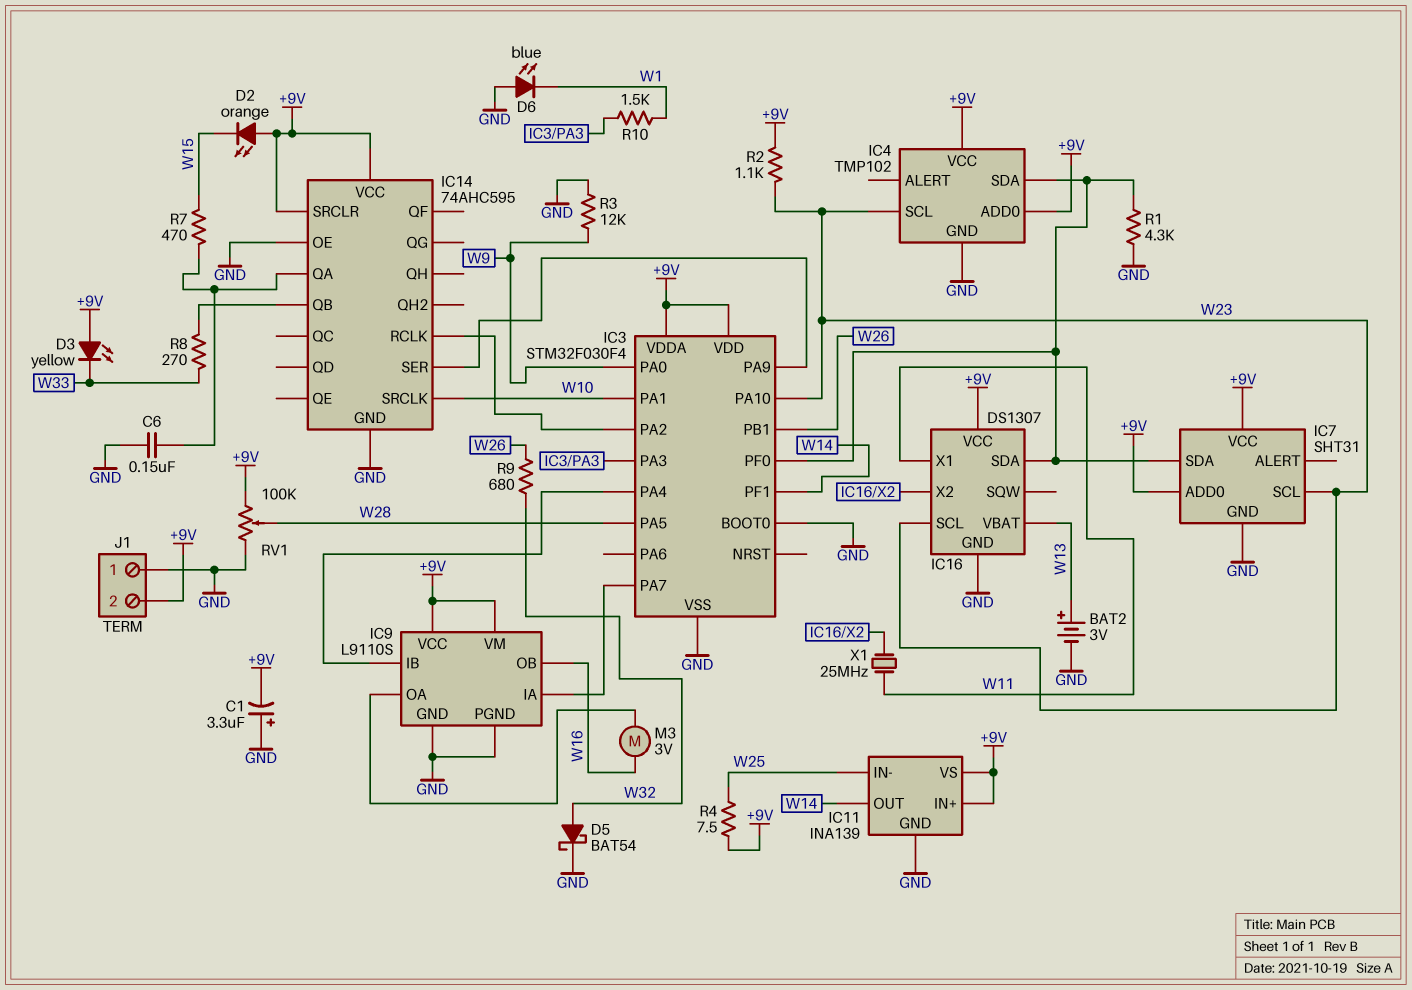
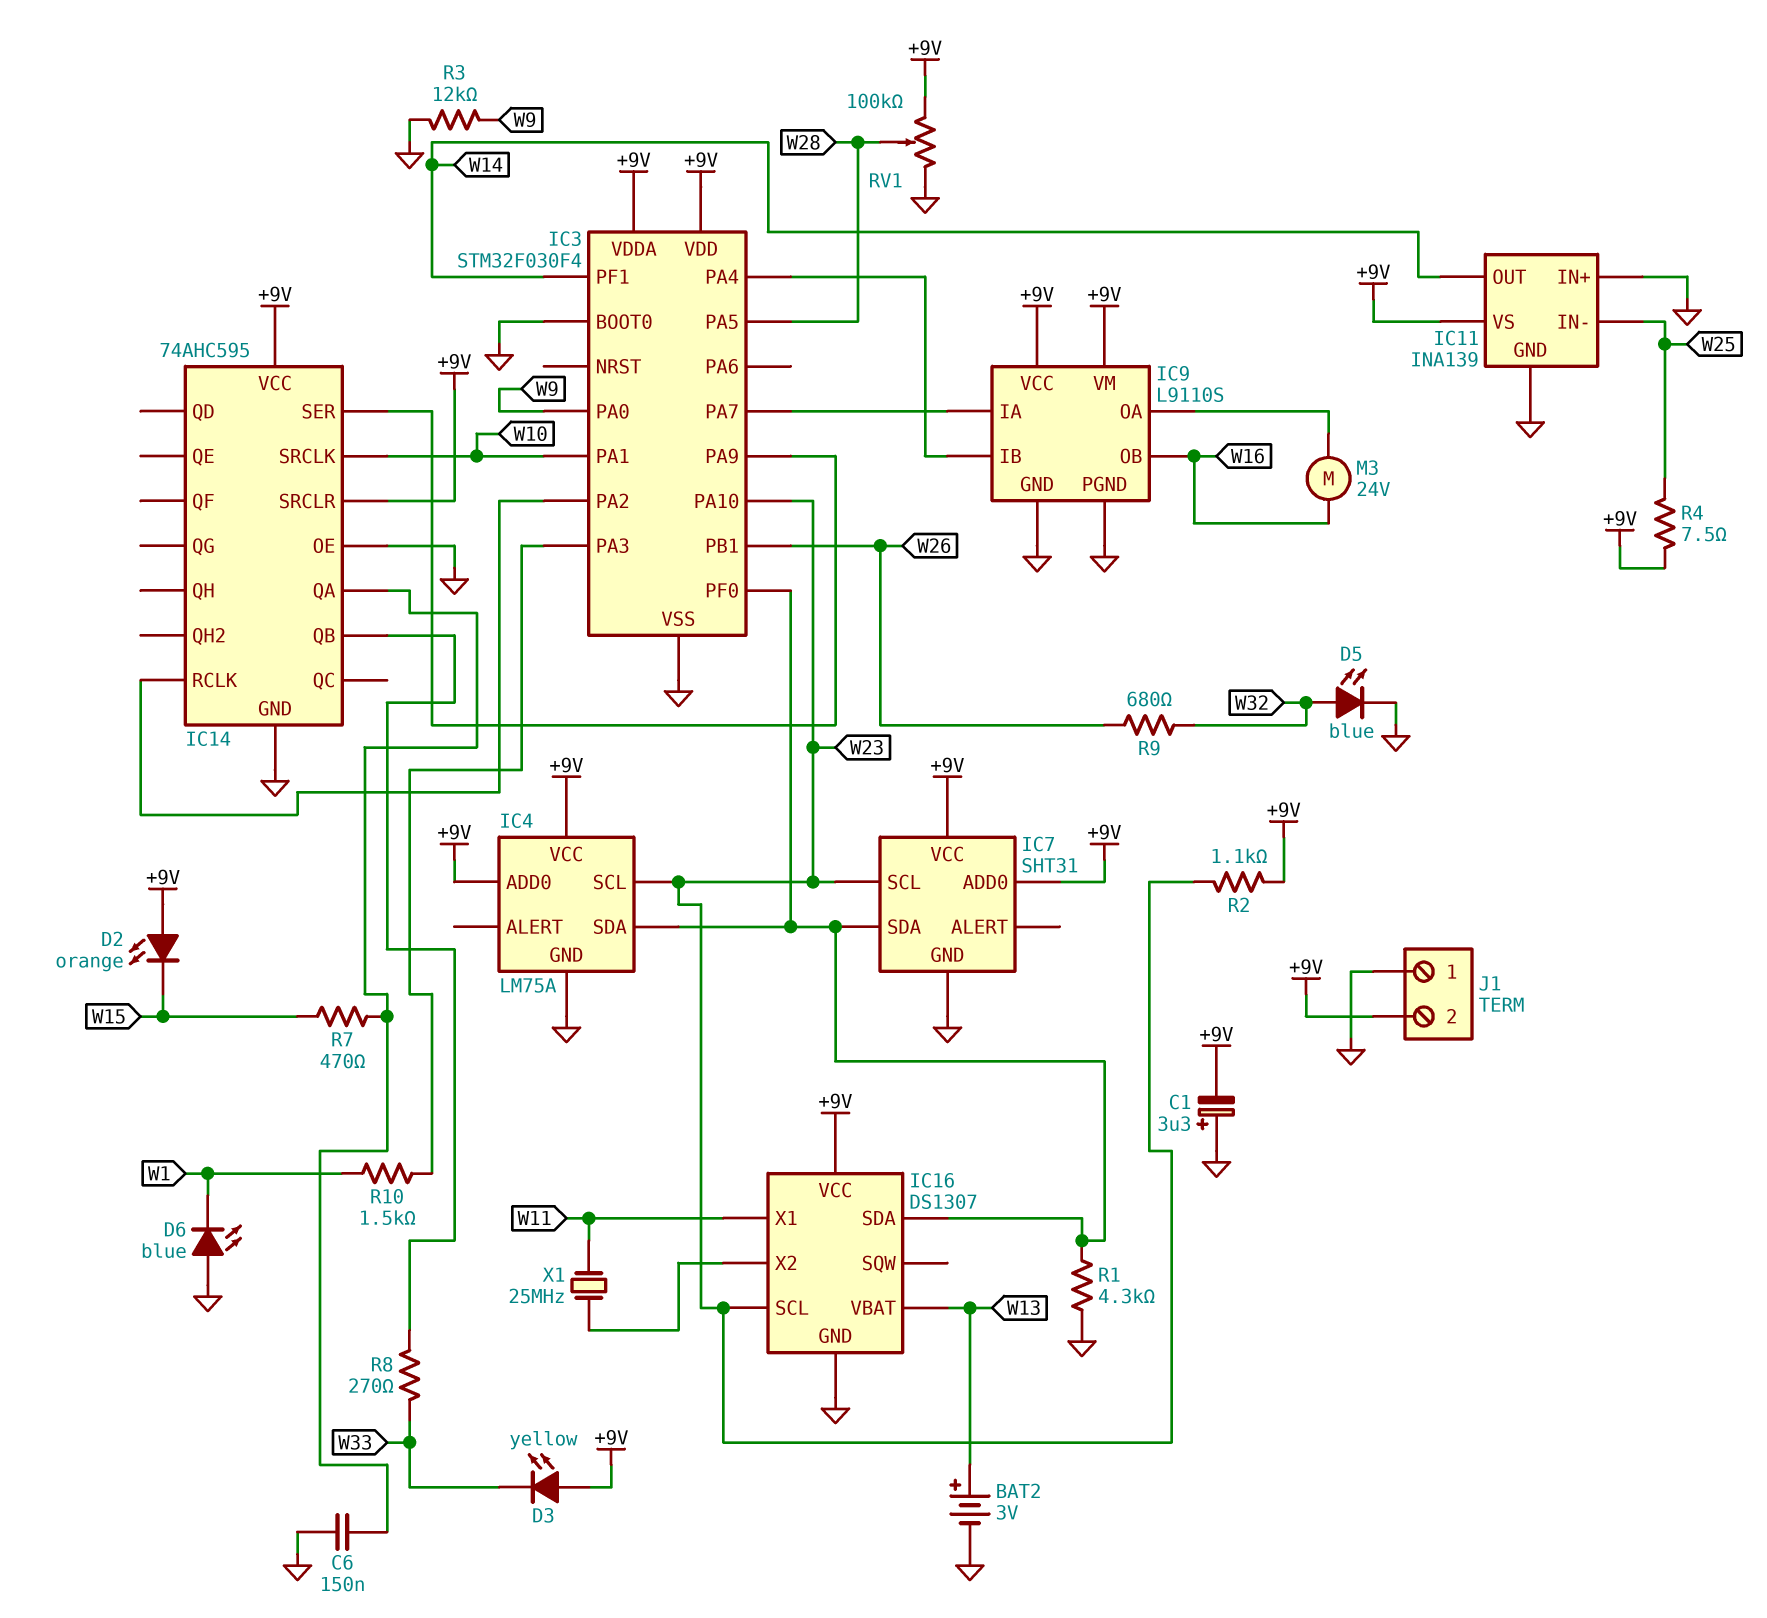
D5: schottky BAT54 (A W32, K GND) -> LED blue (A W32, K GND)
IC4: TMP102 -> LM75A
IC11 pin IN+: +9V -> GND
M3: motor 3V (IC9/OA, W16) -> motor 24V (IC9/OA, W16)

